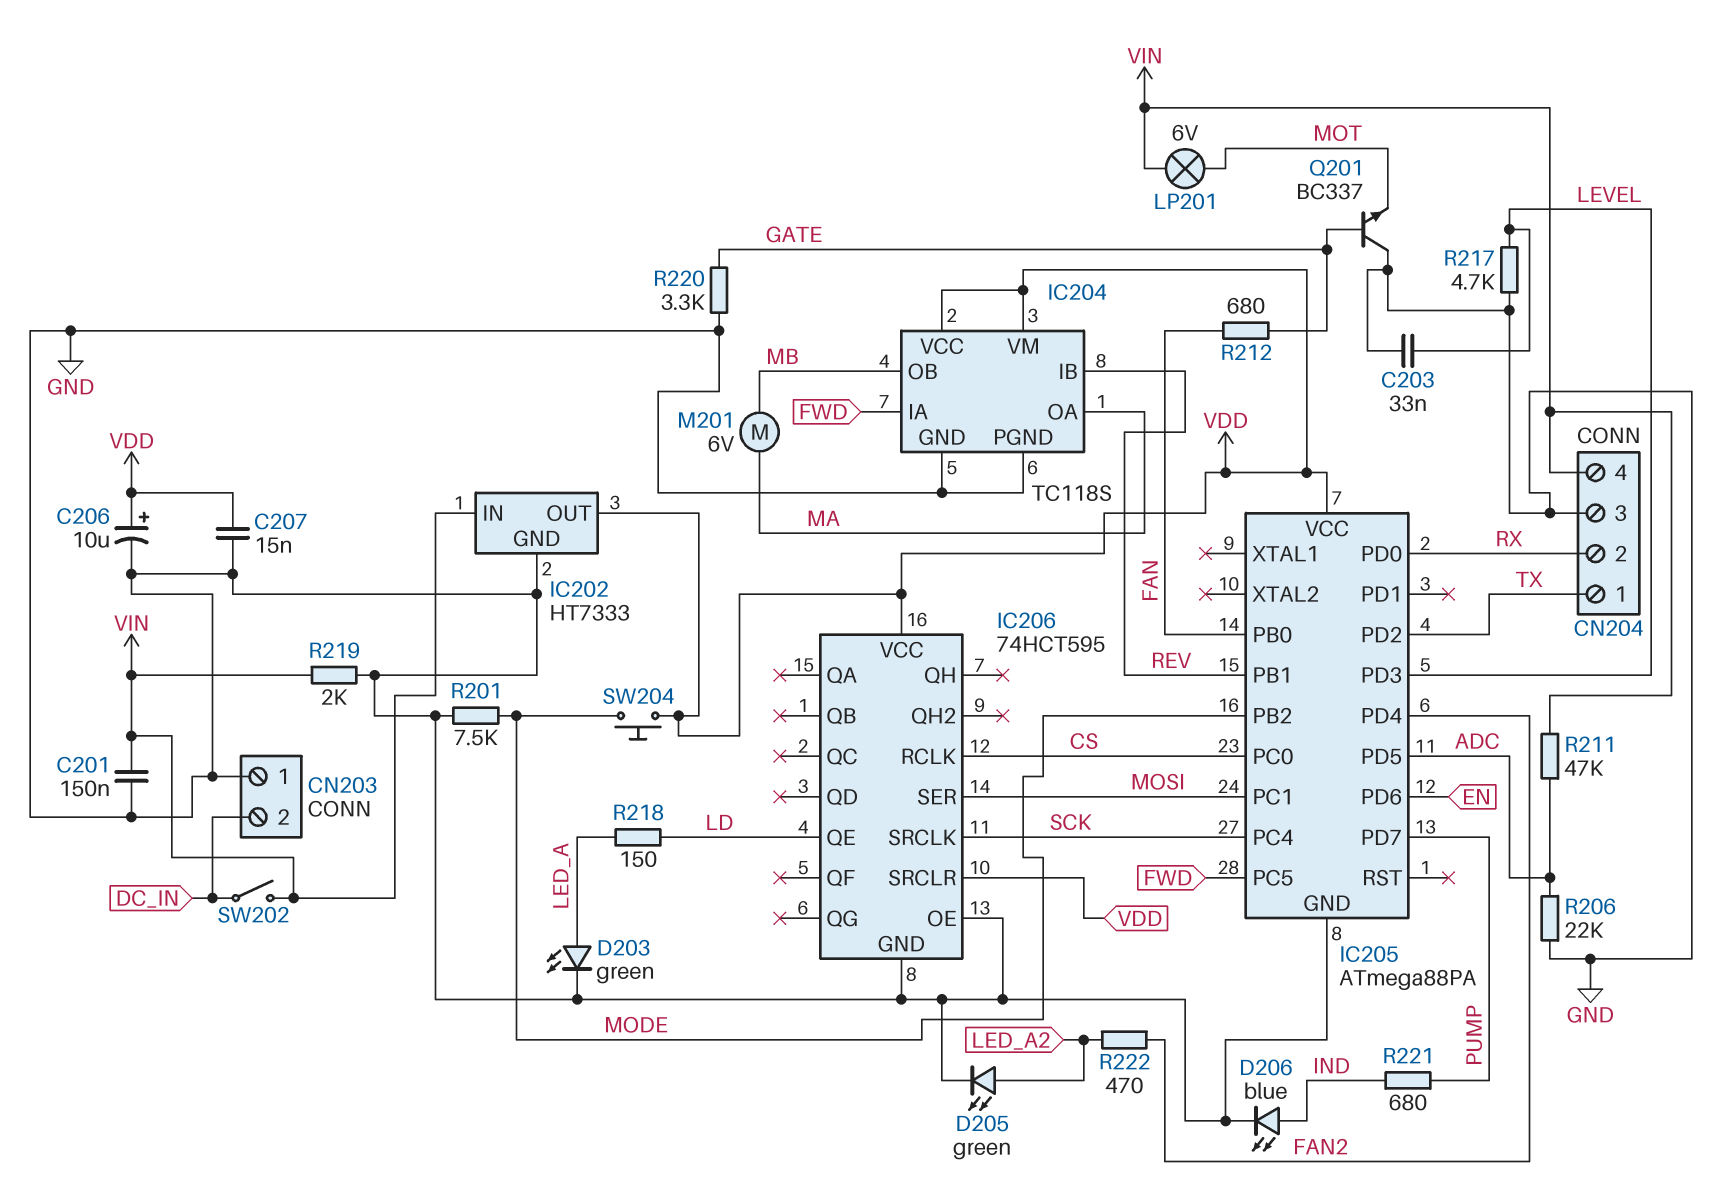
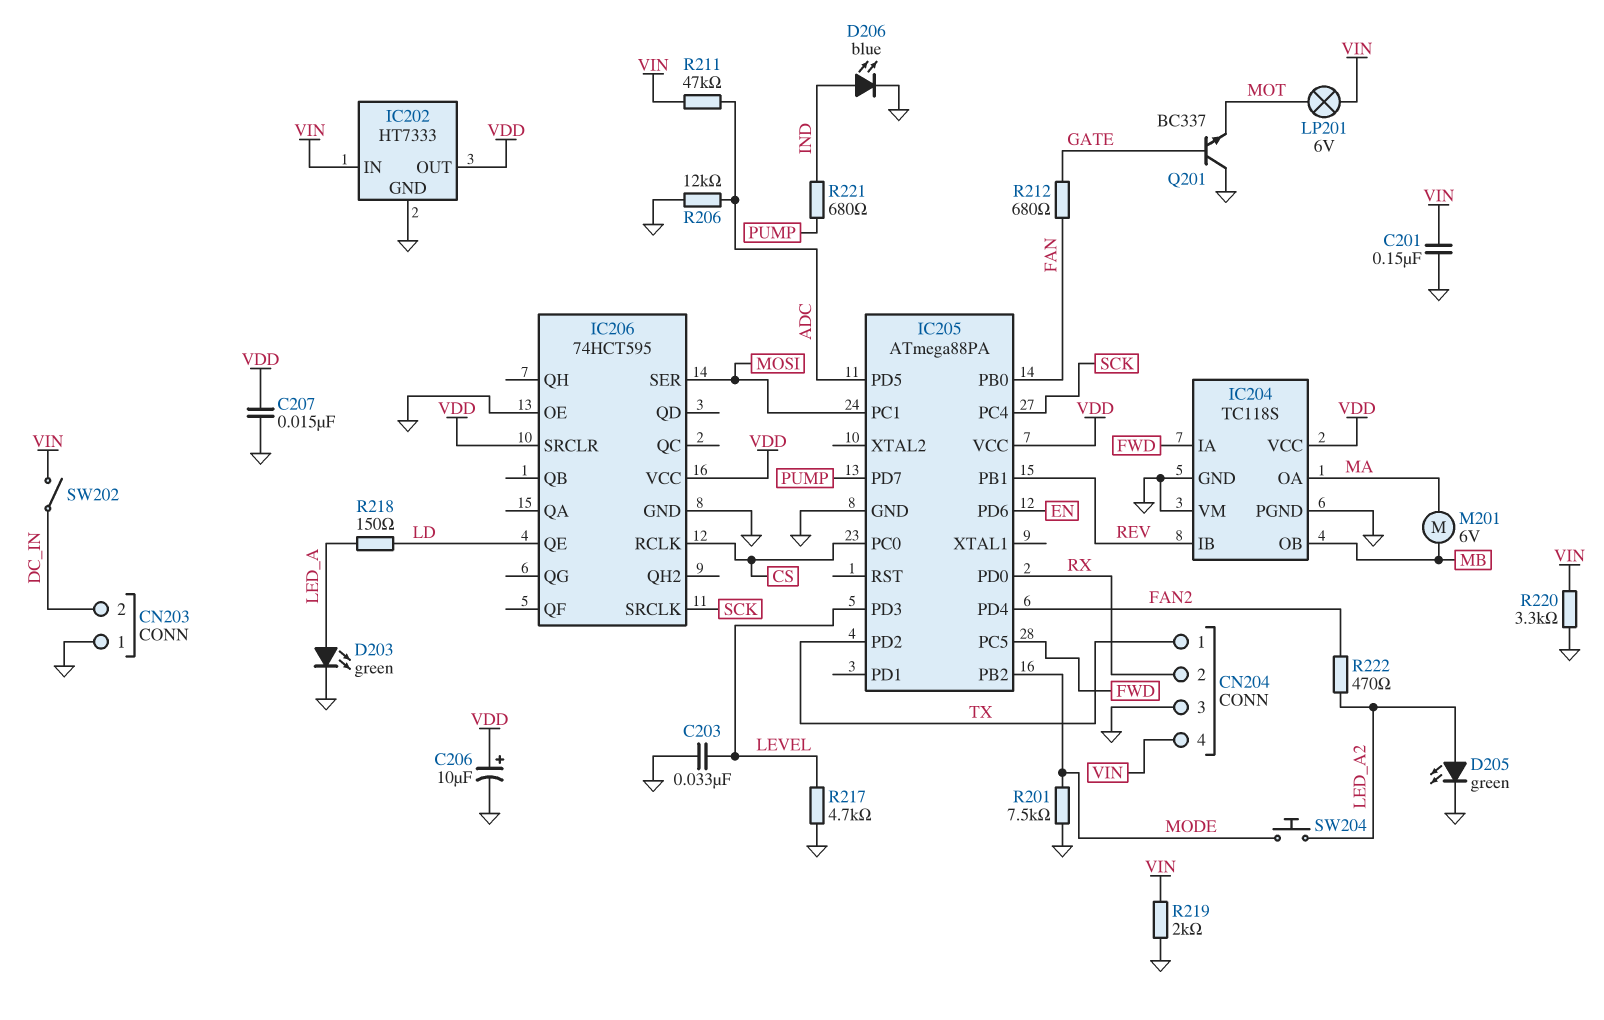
IC204 pin VM: VDD -> GND
R206: 22k (ADC, GND) -> 12k (ADC, GND)
R220: 3.3k (GATE, GND) -> 3.3k (GND, VIN)
SW204: button (MODE, VDD) -> button (LED_A2, MODE)

